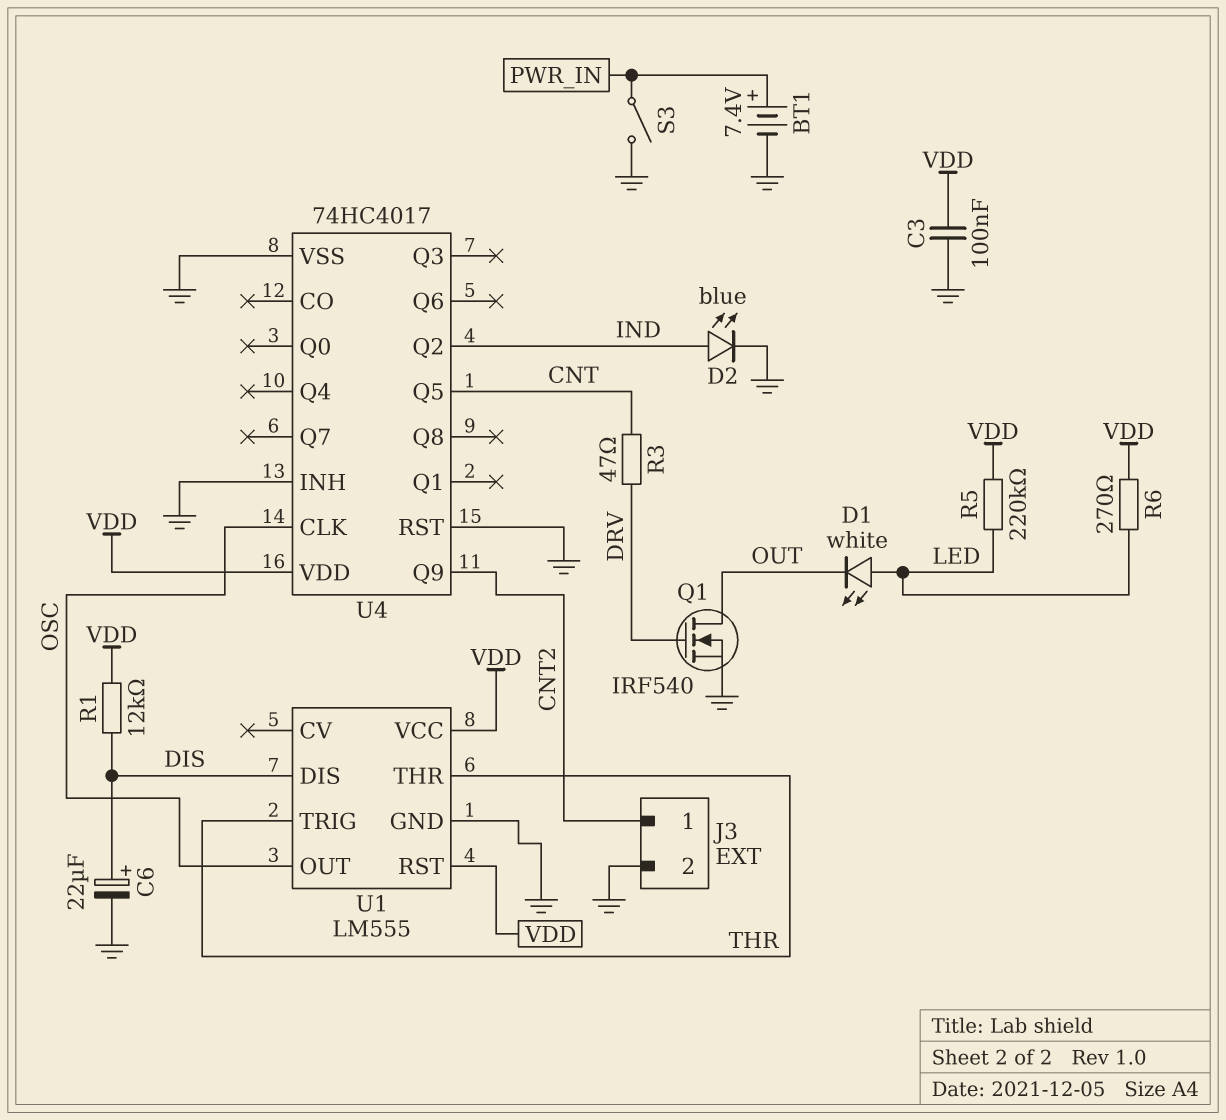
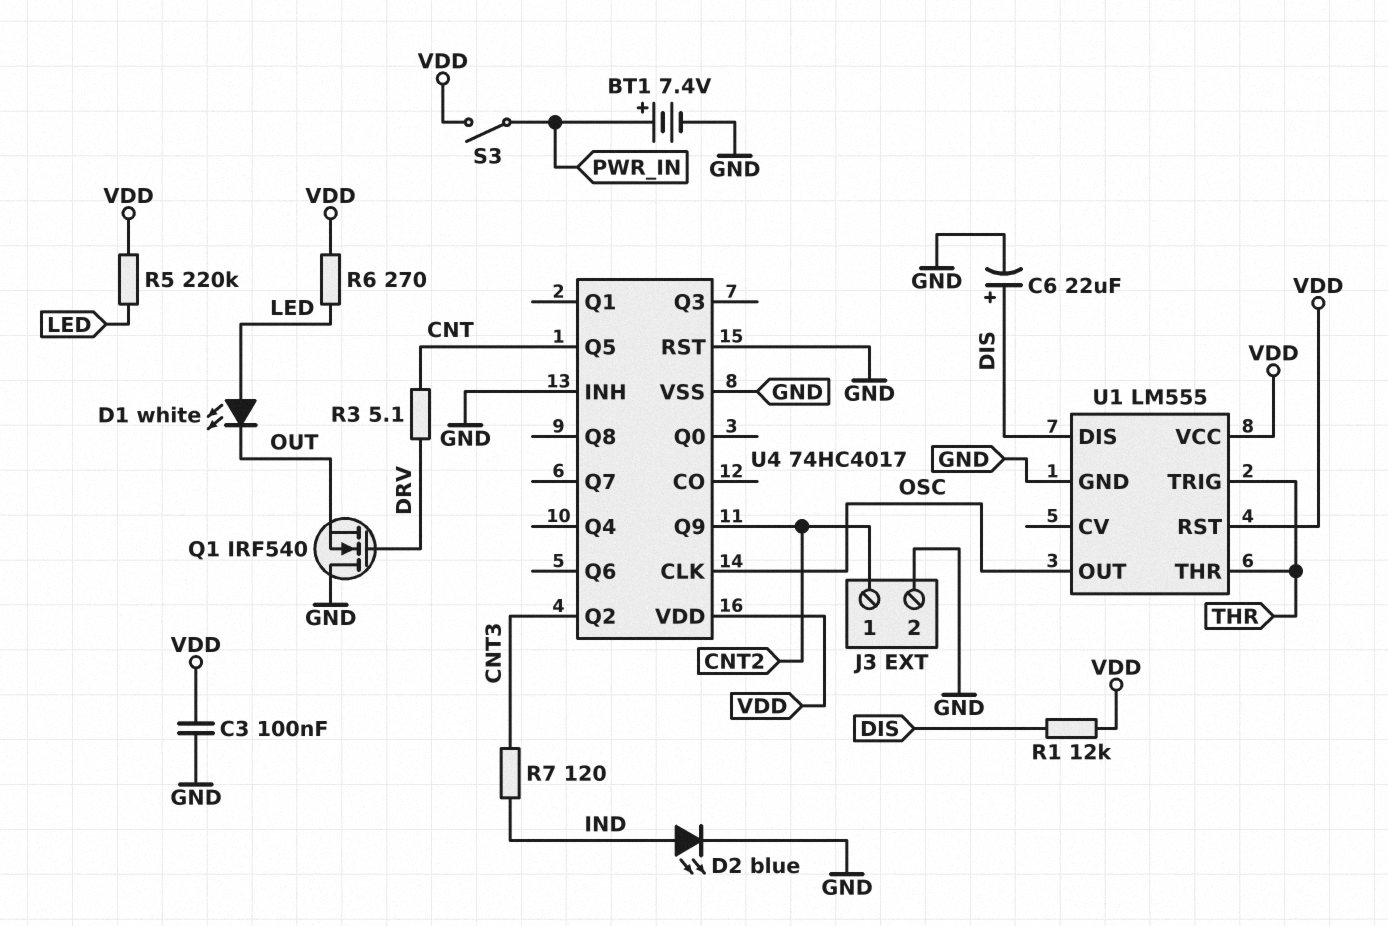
Q1: NMOS IRF540 (G DRV, D OUT, S GND) -> NMOS IRF540 (G DRV, D GND, S OUT)
R3: 47 (CNT, DRV) -> 5.1 (CNT, DRV)
R7: none -> 120 (CNT3, IND)
S3: switch (GND, PWR_IN) -> switch (PWR_IN, VDD)
U4 pin Q2: IND -> CNT3

